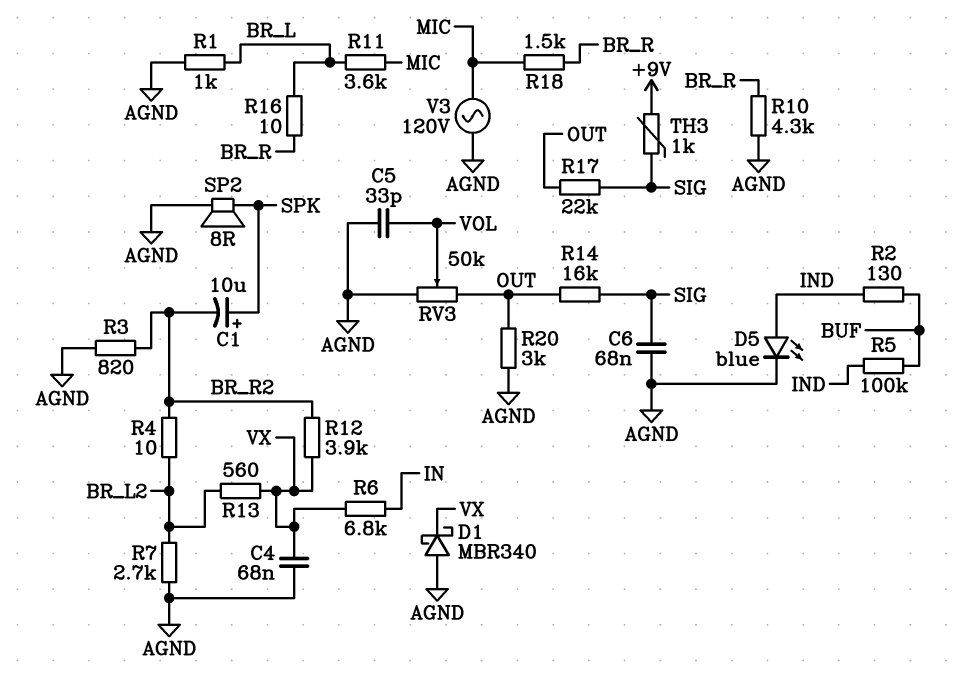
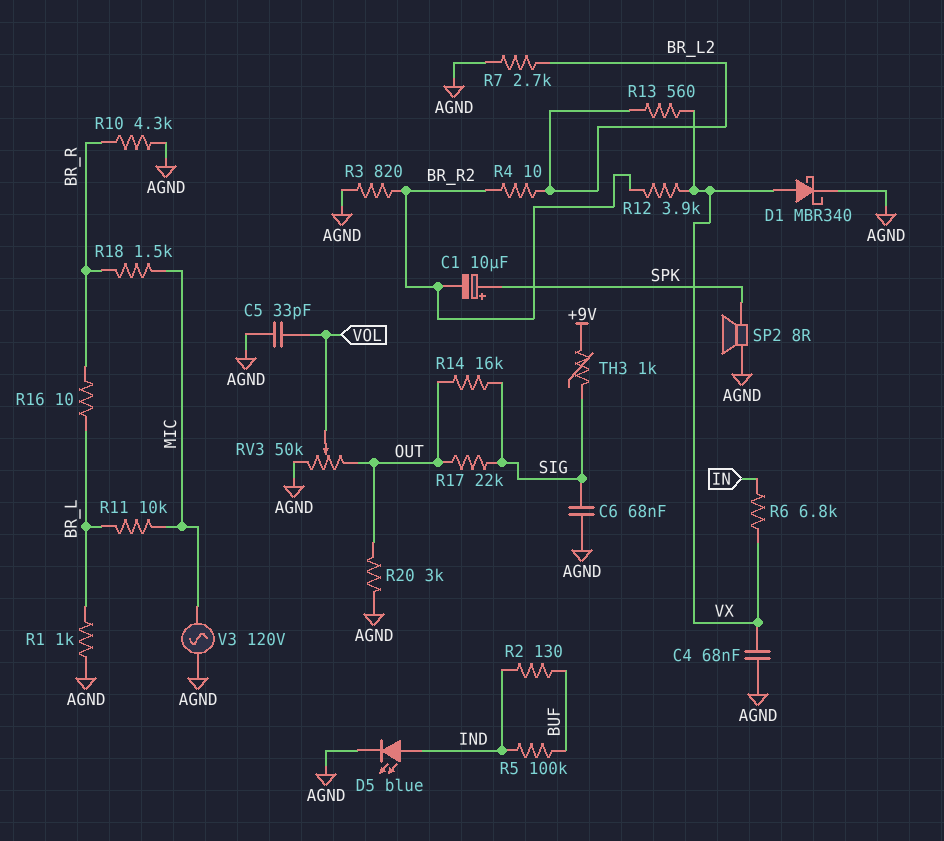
D1: schottky MBR340 (A AGND, K VX) -> schottky MBR340 (A VX, K AGND)
R11: 3.6k (BR_L, MIC) -> 10k (BR_L, MIC)

